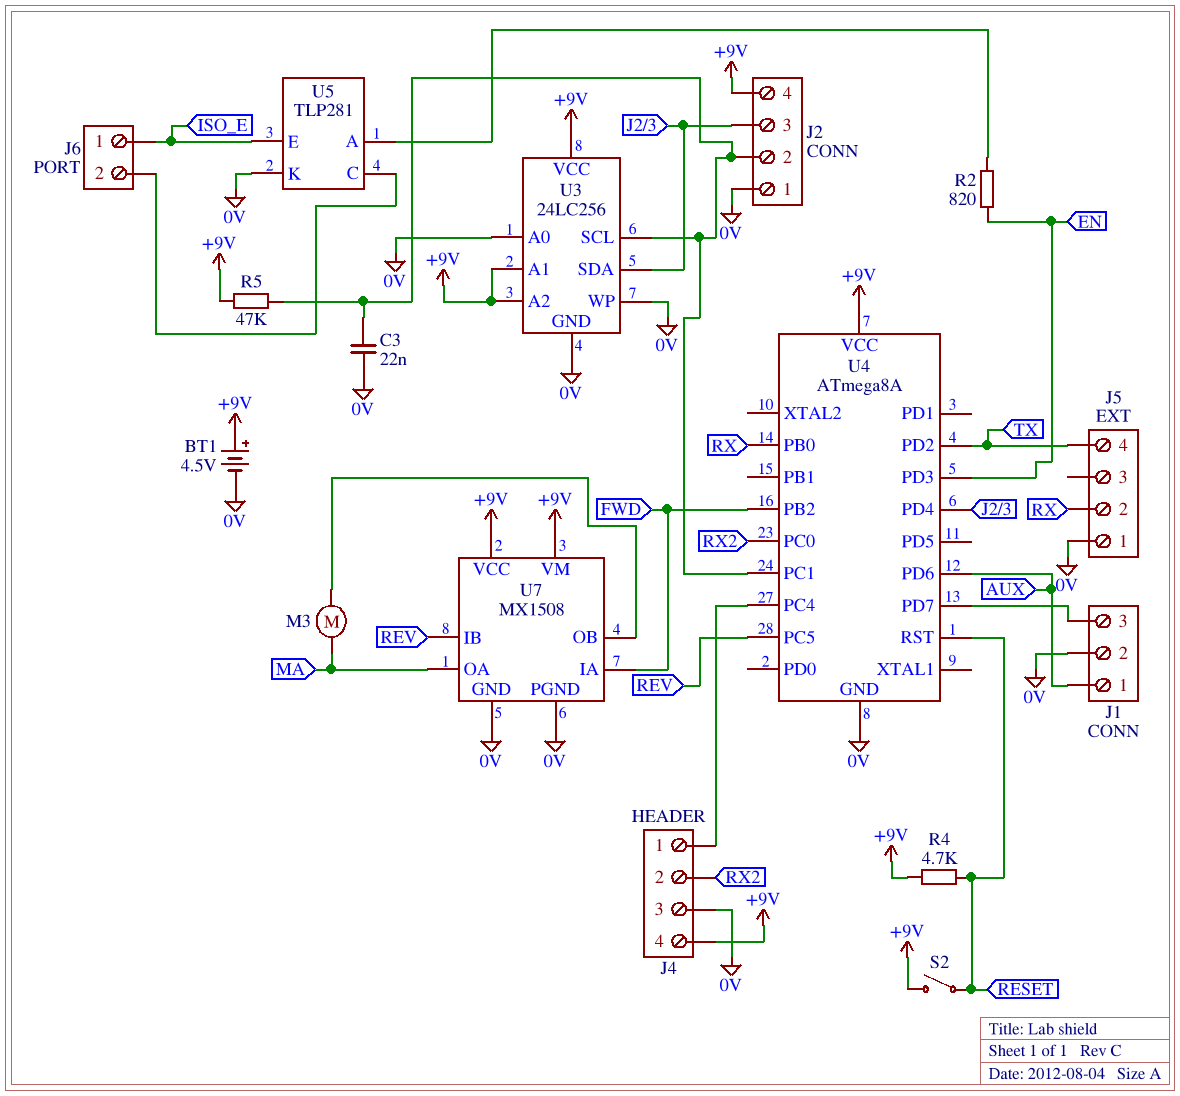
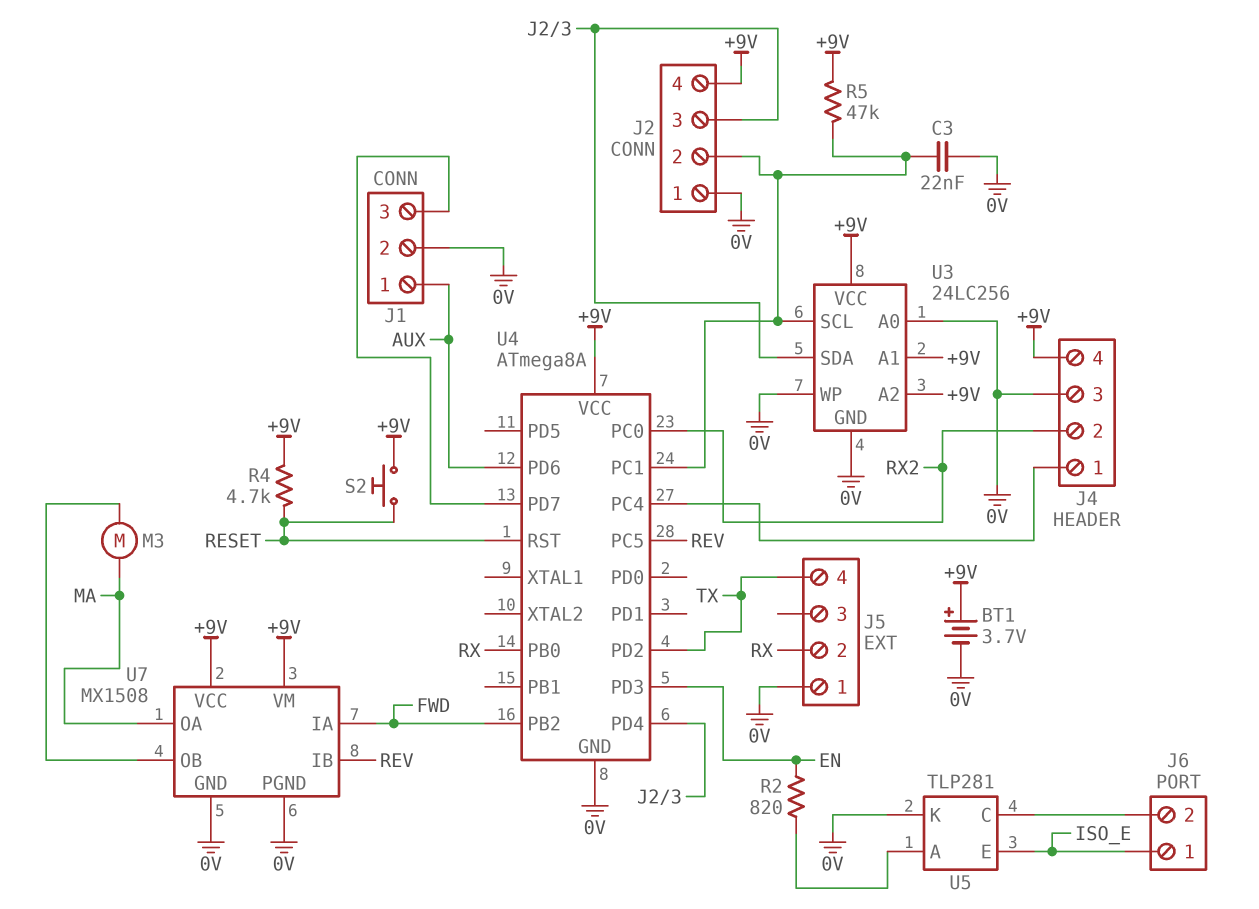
BT1: 4.5V (plus +9V, minus 0V) -> 3.7V (plus +9V, minus 0V)
S2: switch (+9V, RESET) -> button (+9V, RESET)

